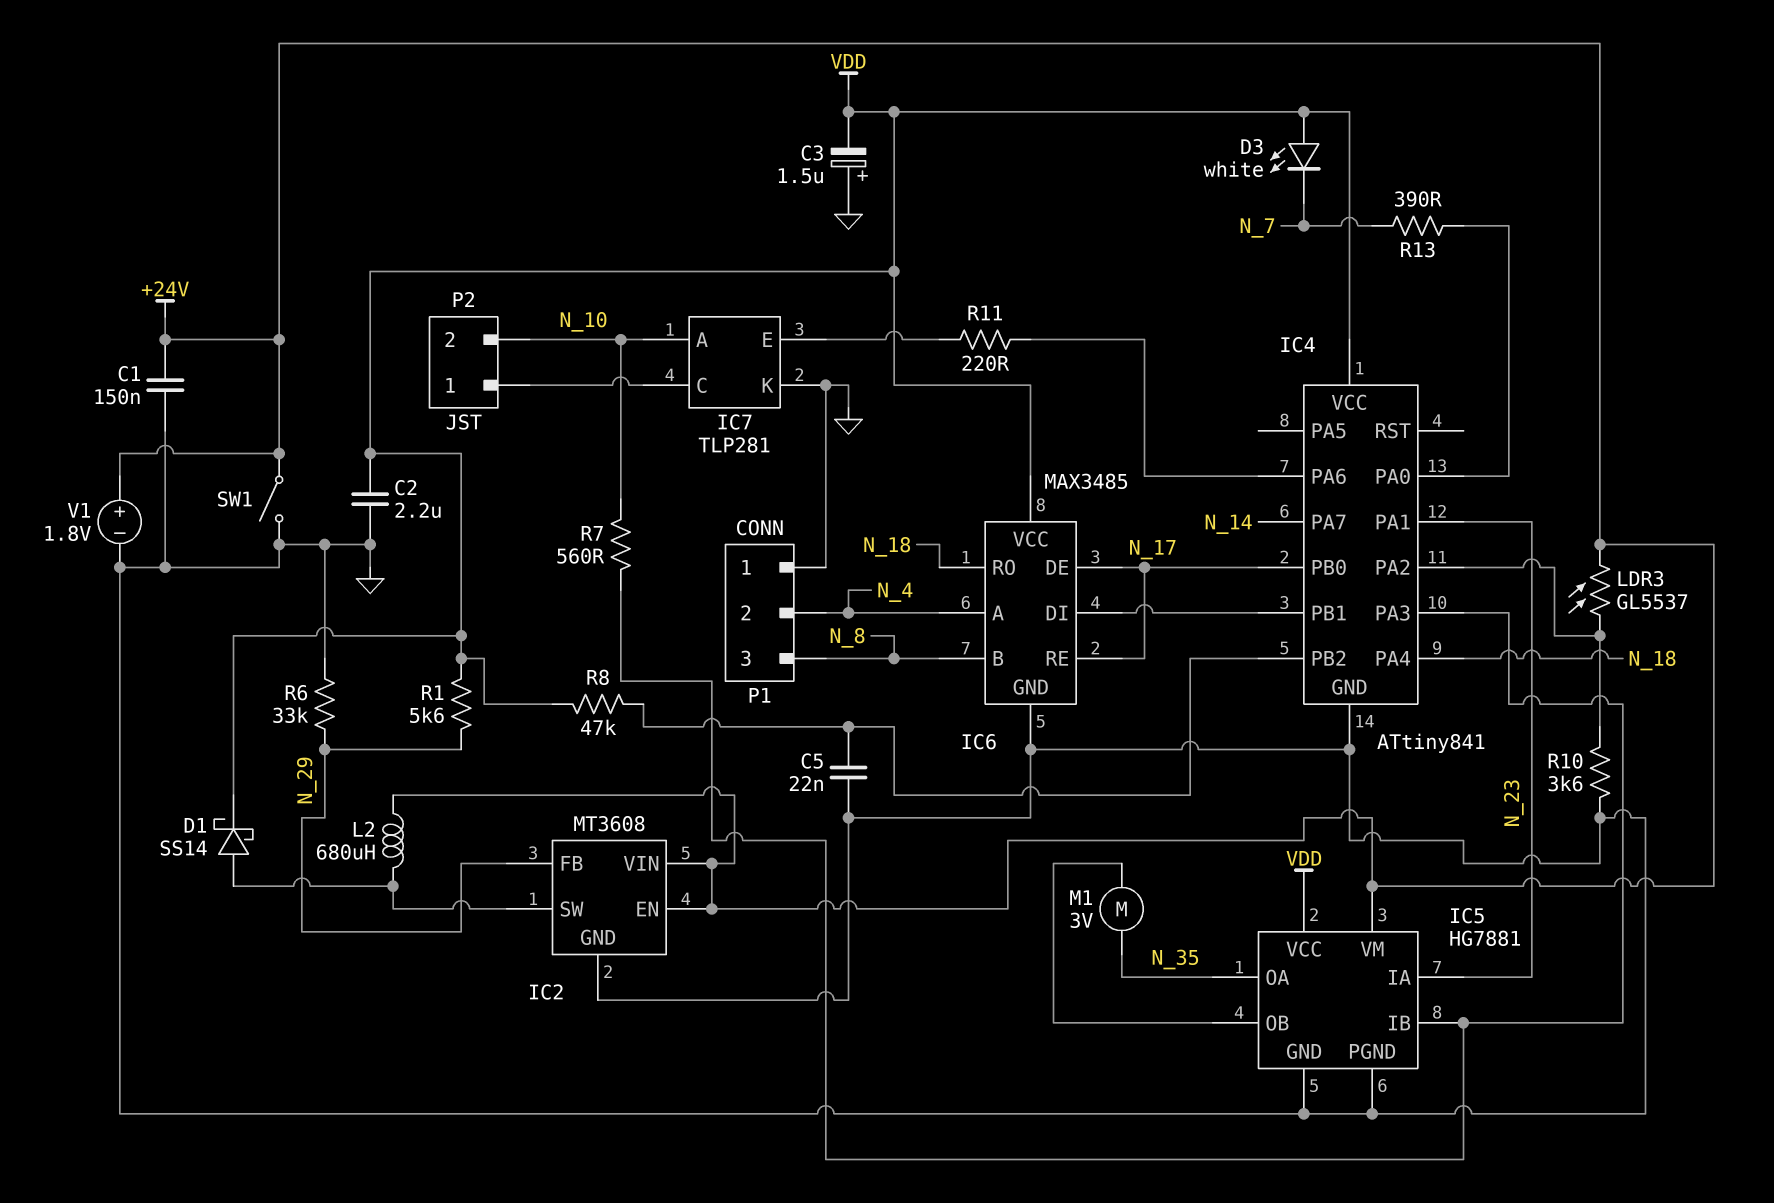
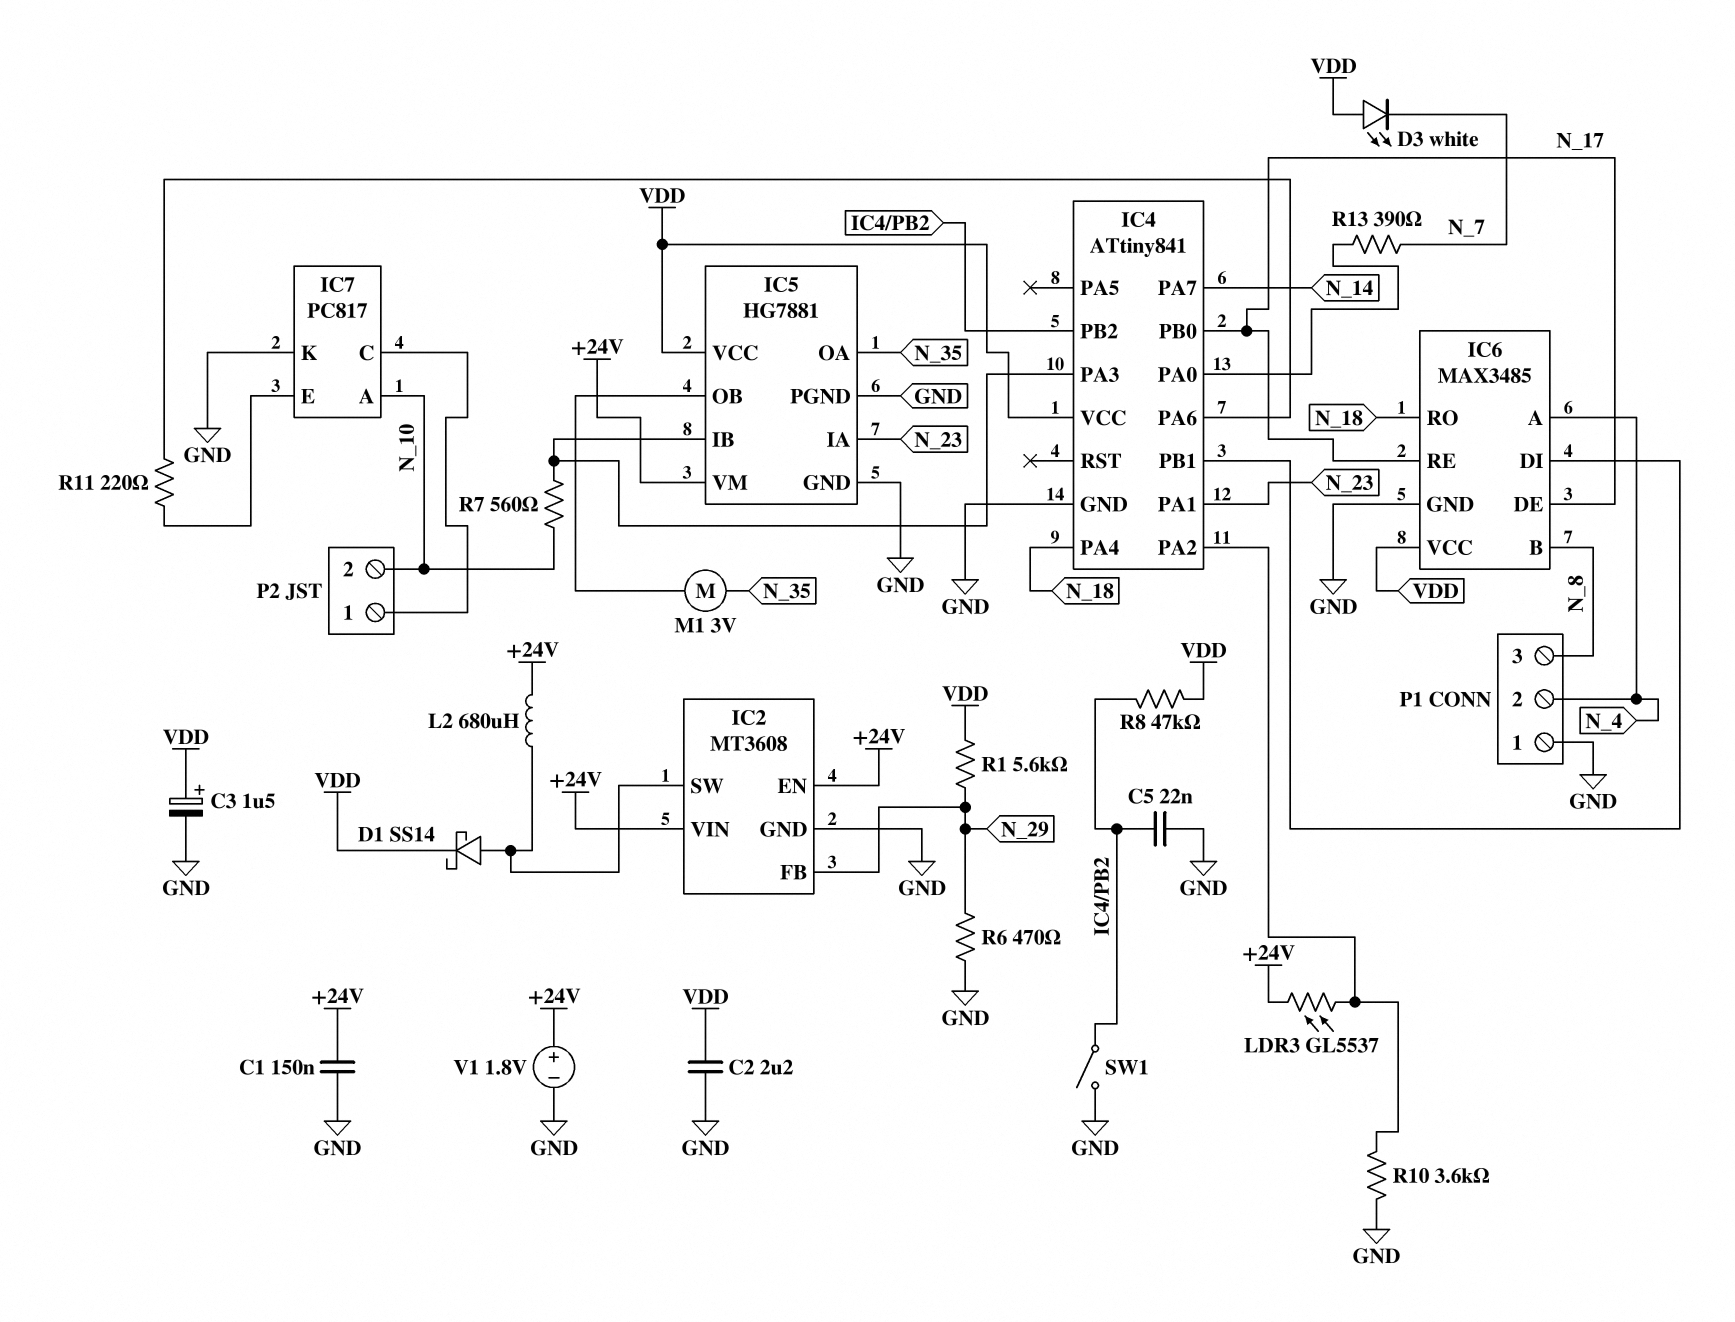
C3: 1.5uF (plus GND, minus VDD) -> 1.5uF (plus VDD, minus GND)
IC7: TLP281 -> PC817
R6: 33k (GND, N_29) -> 470 (GND, N_29)
SW1: switch (+24V, GND) -> switch (GND, IC4/PB2)

